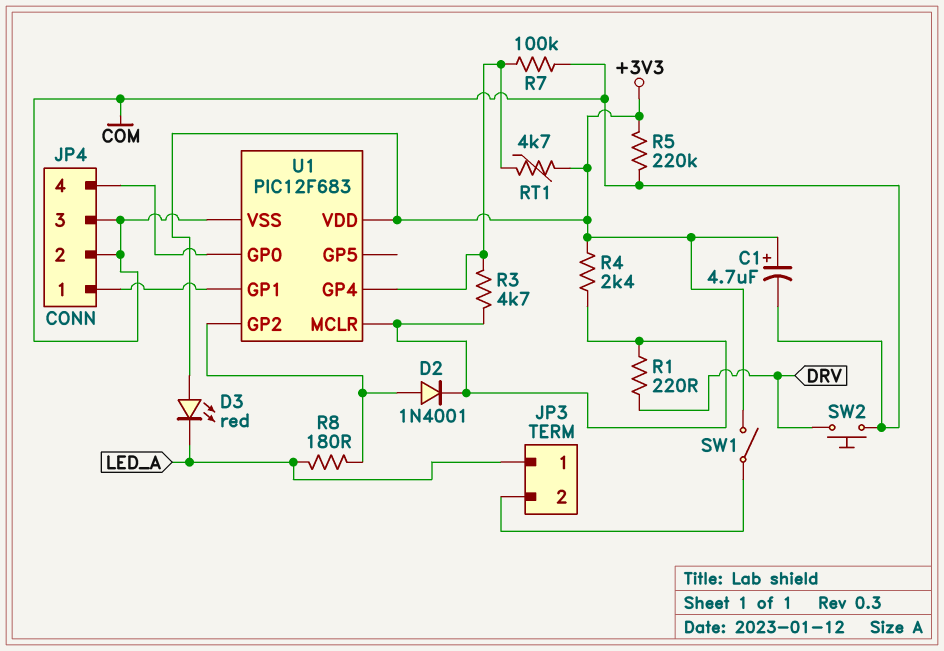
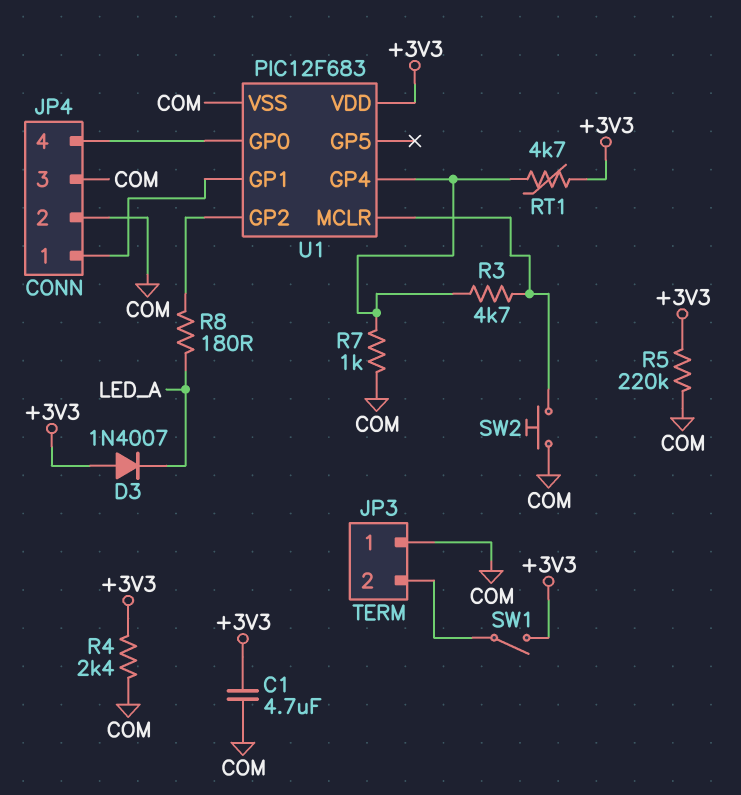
C1: 4.7uF (plus +3V3, minus COM) -> 4.7uF (+3V3, COM)
D2: diode 1N4001 (A U1/GP2, K U1/MCLR) -> none
D3: LED red (A +3V3, K LED_A) -> diode 1N4007 (A +3V3, K LED_A)
JP3 pin 1: LED_A -> COM
R1: 220 (DRV, U1/MCLR) -> none
R4: 2.4k (+3V3, U1/MCLR) -> 2.4k (+3V3, COM)
R7: 100k (COM, U1/GP4) -> 1k (COM, U1/GP4)
SW2: button (COM, DRV) -> button (COM, U1/MCLR)

